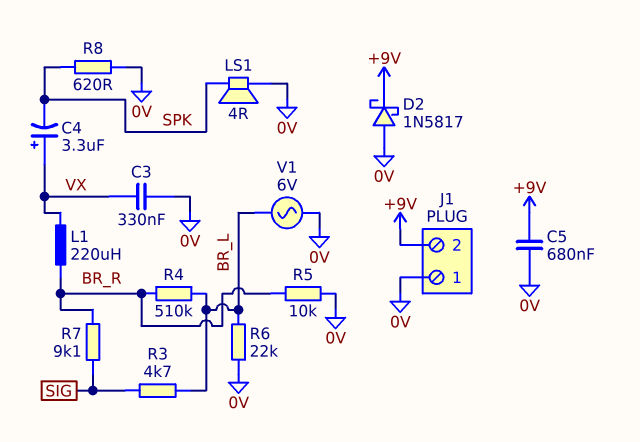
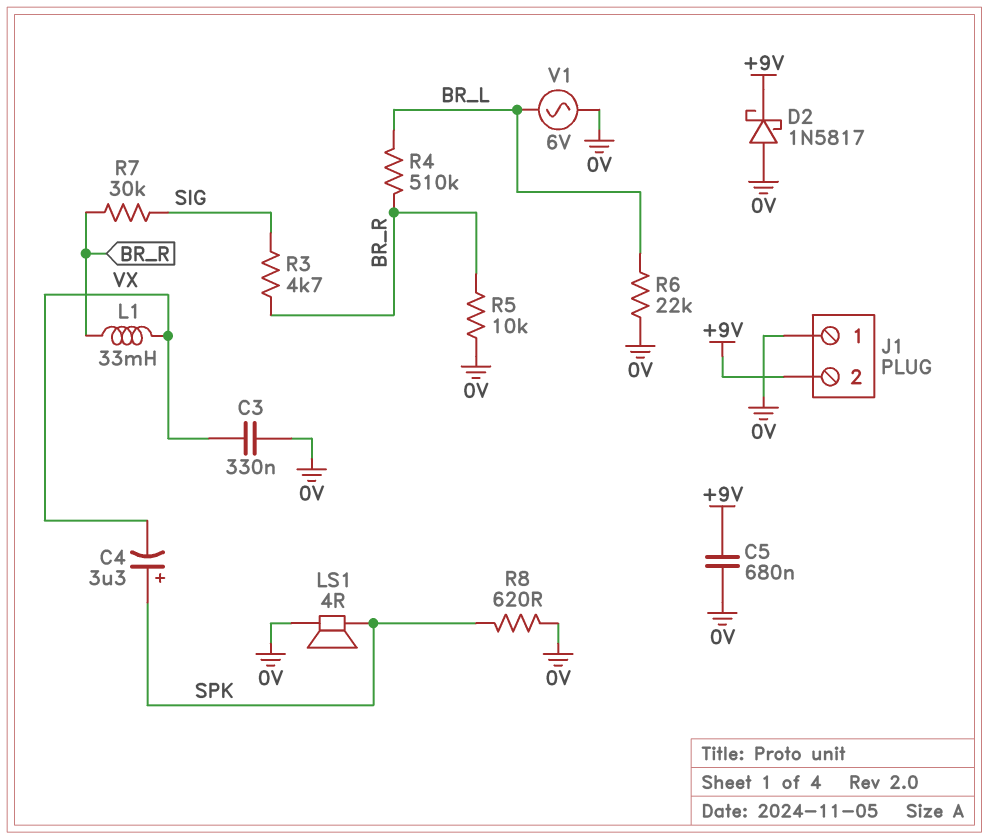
C4: 3.3uF (plus VX, minus SPK) -> 3.3uF (plus SPK, minus VX)
L1: 220uH (BR_R, VX) -> 33mH (BR_R, VX)
R3: 4.7k (BR_L, SIG) -> 4.7k (BR_R, SIG)
R7: 9.1k (BR_R, SIG) -> 30k (BR_R, SIG)

